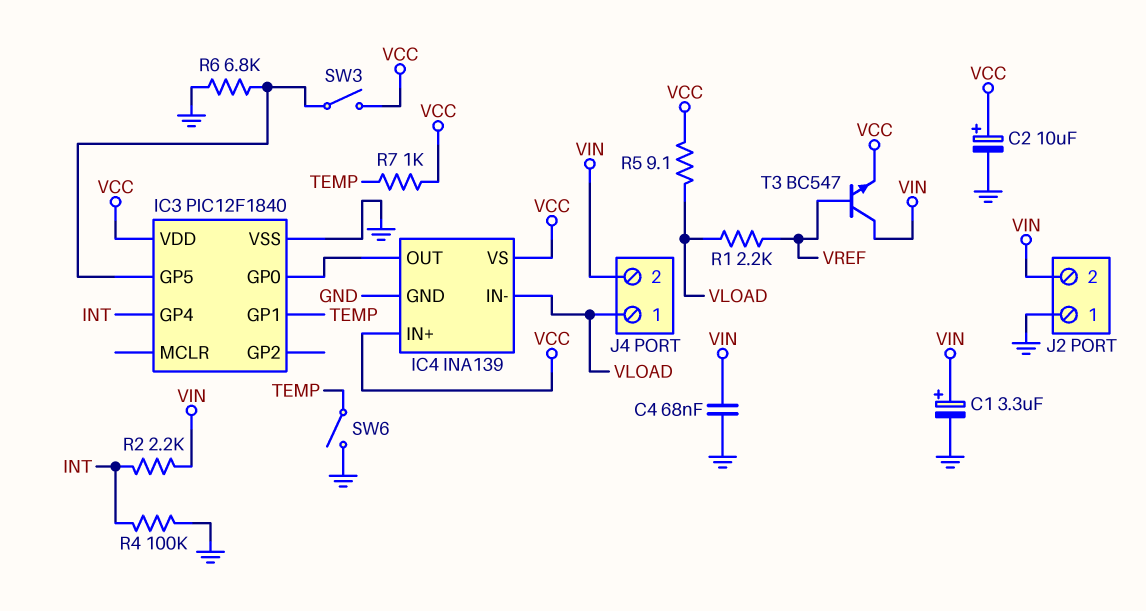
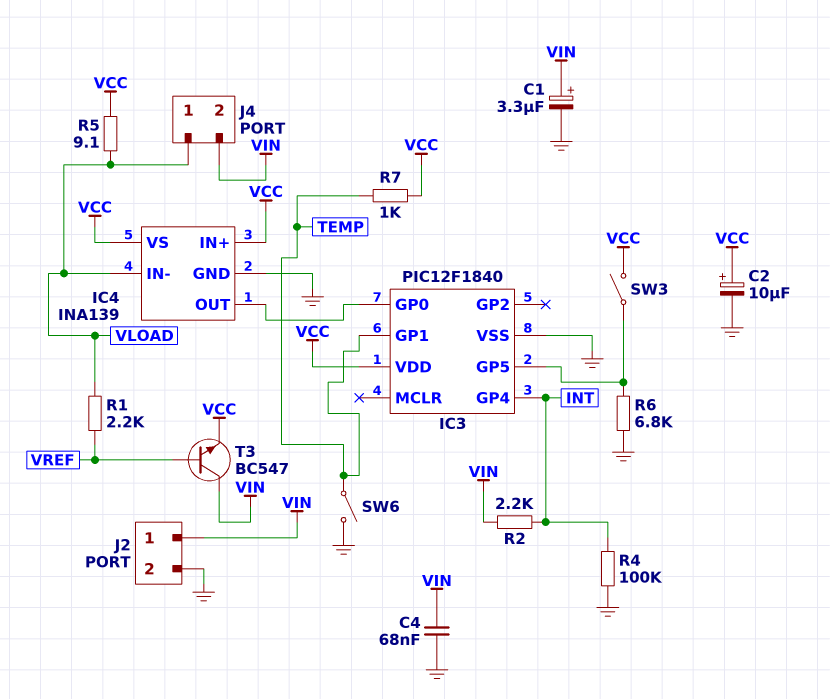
J2 pin 1: GND -> VIN
J2 pin 2: VIN -> GND

